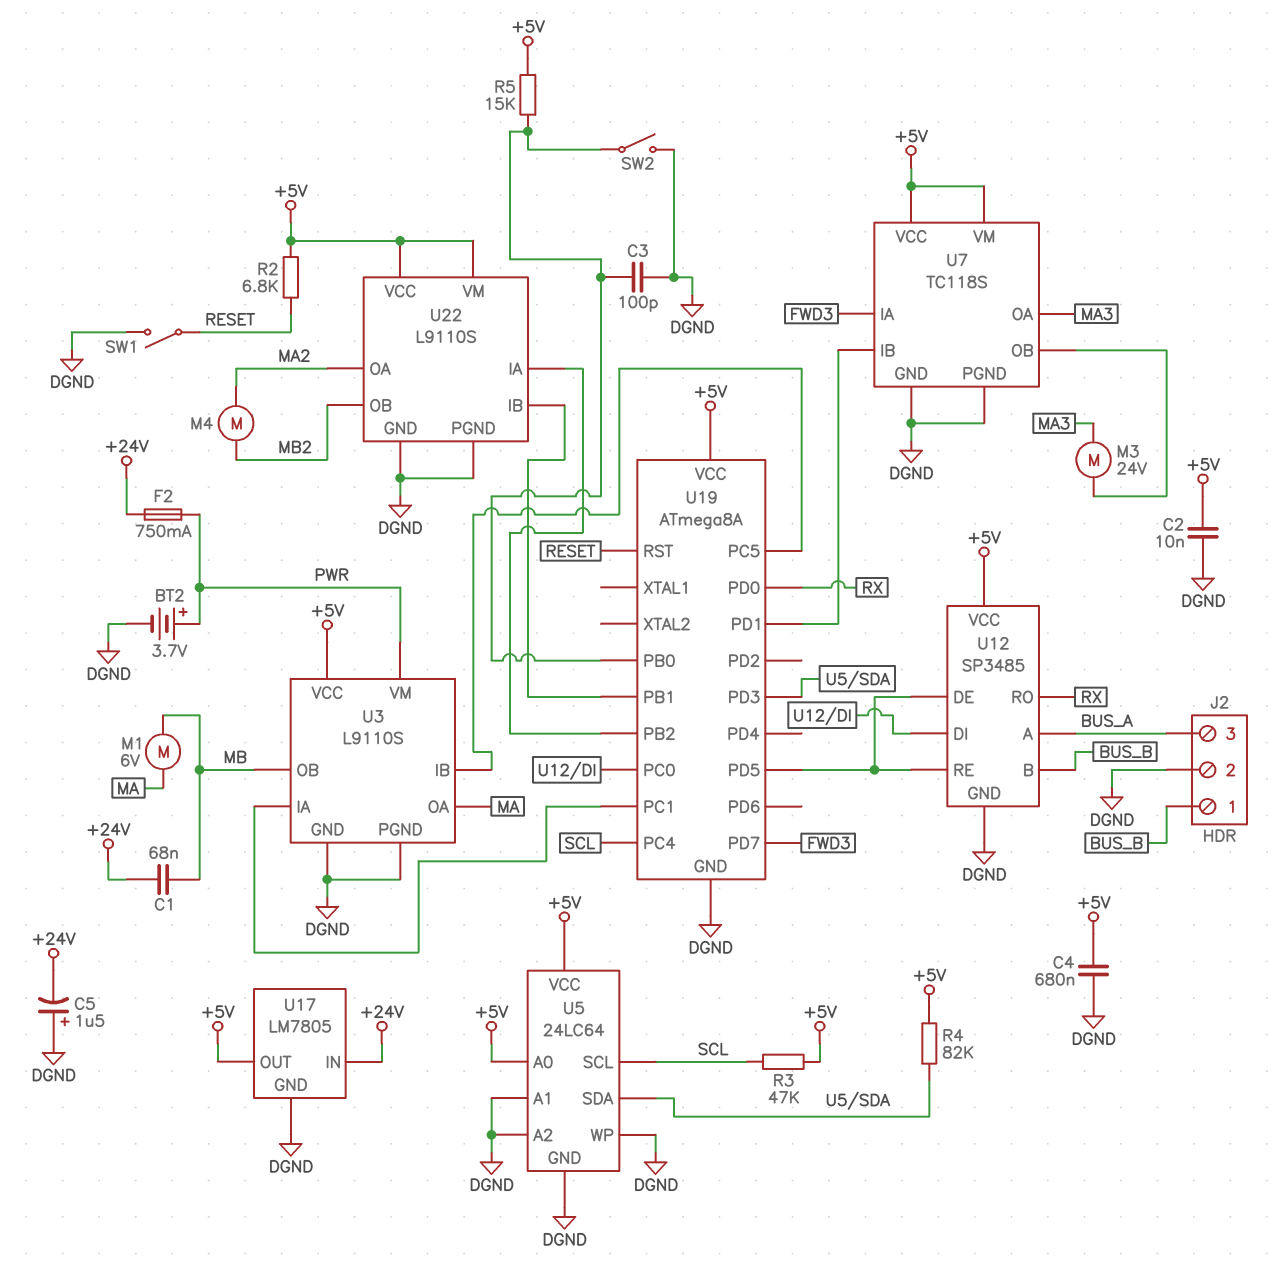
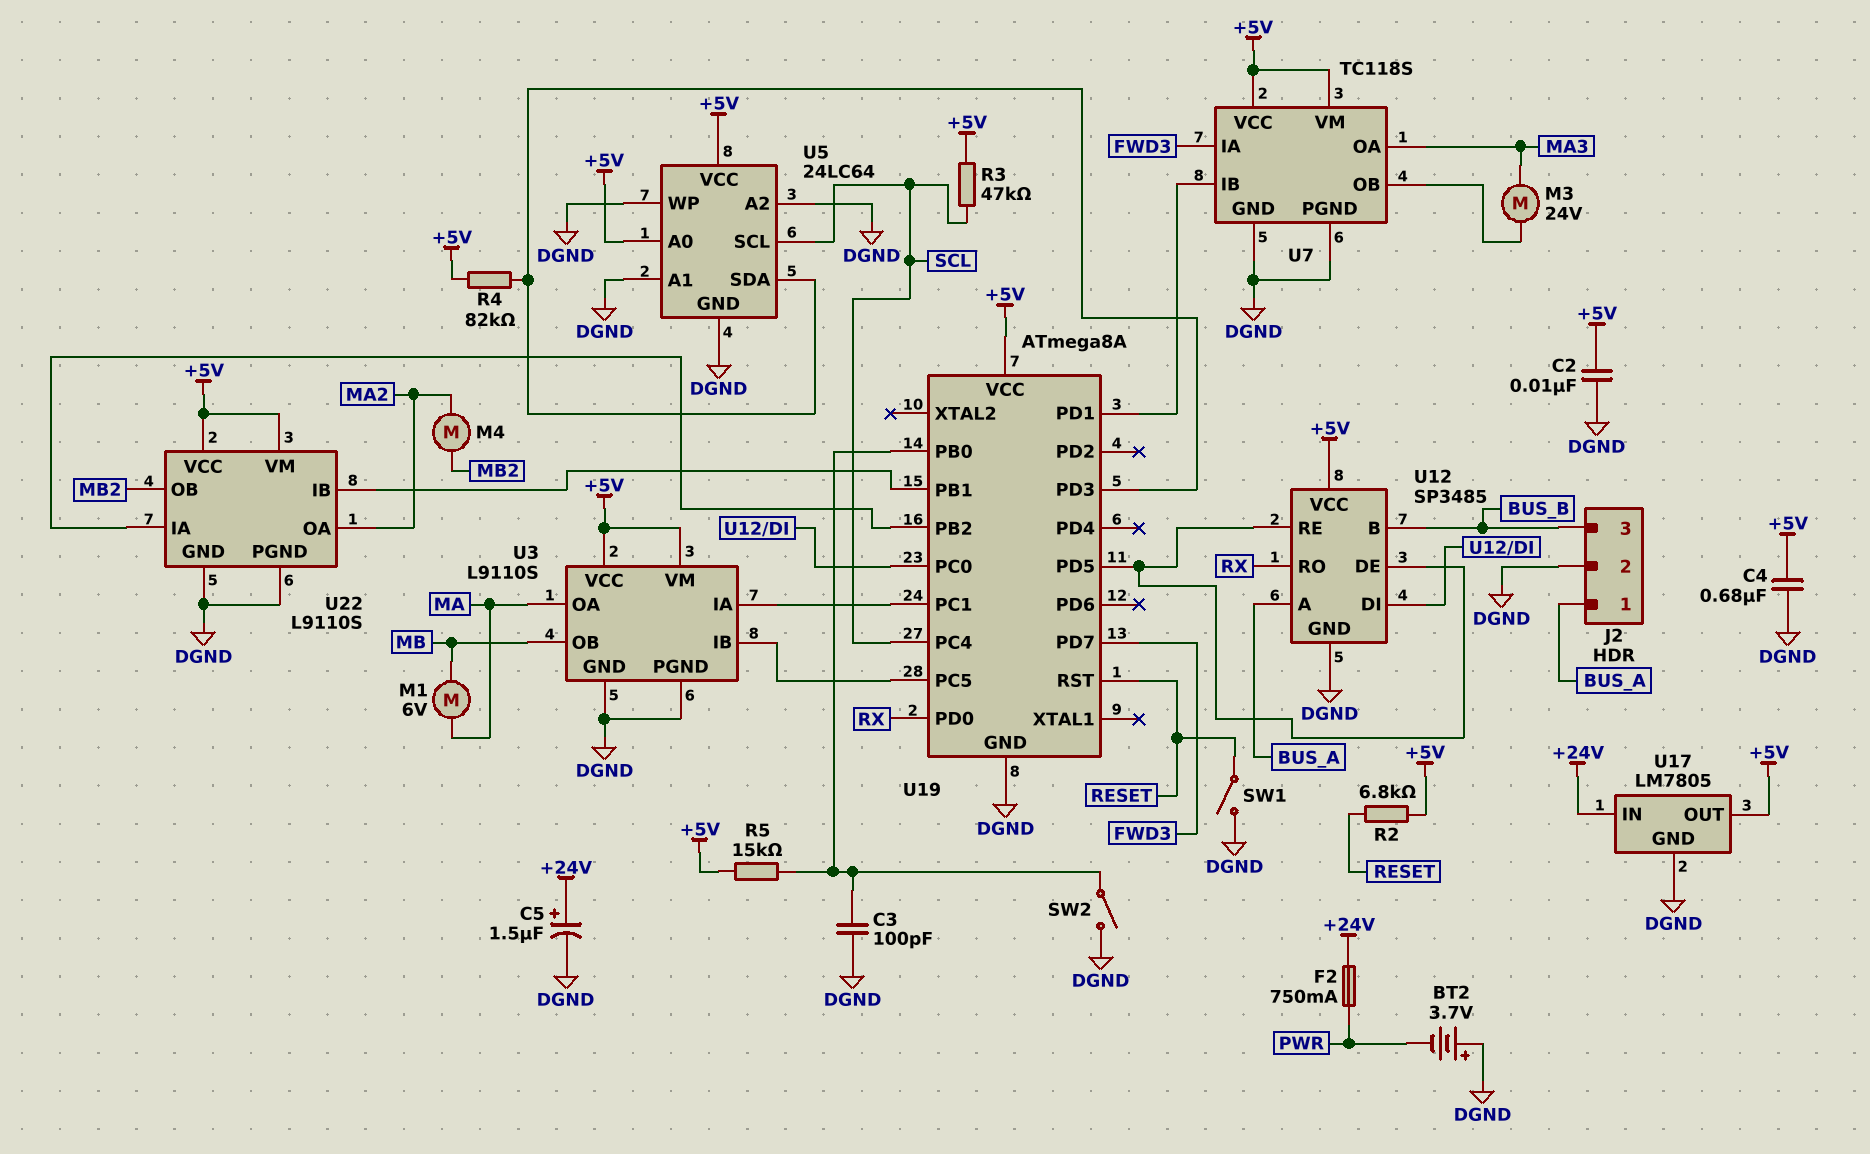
BT2: 3.7V (plus PWR, minus DGND) -> 3.7V (plus DGND, minus PWR)
C1: 68nF (+24V, MB) -> none
C5: 1.5uF (plus DGND, minus +24V) -> 1.5uF (plus +24V, minus DGND)
J2 pin 1: BUS_B -> BUS_A
J2 pin 3: BUS_A -> BUS_B
U3 pin VM: PWR -> +5V

